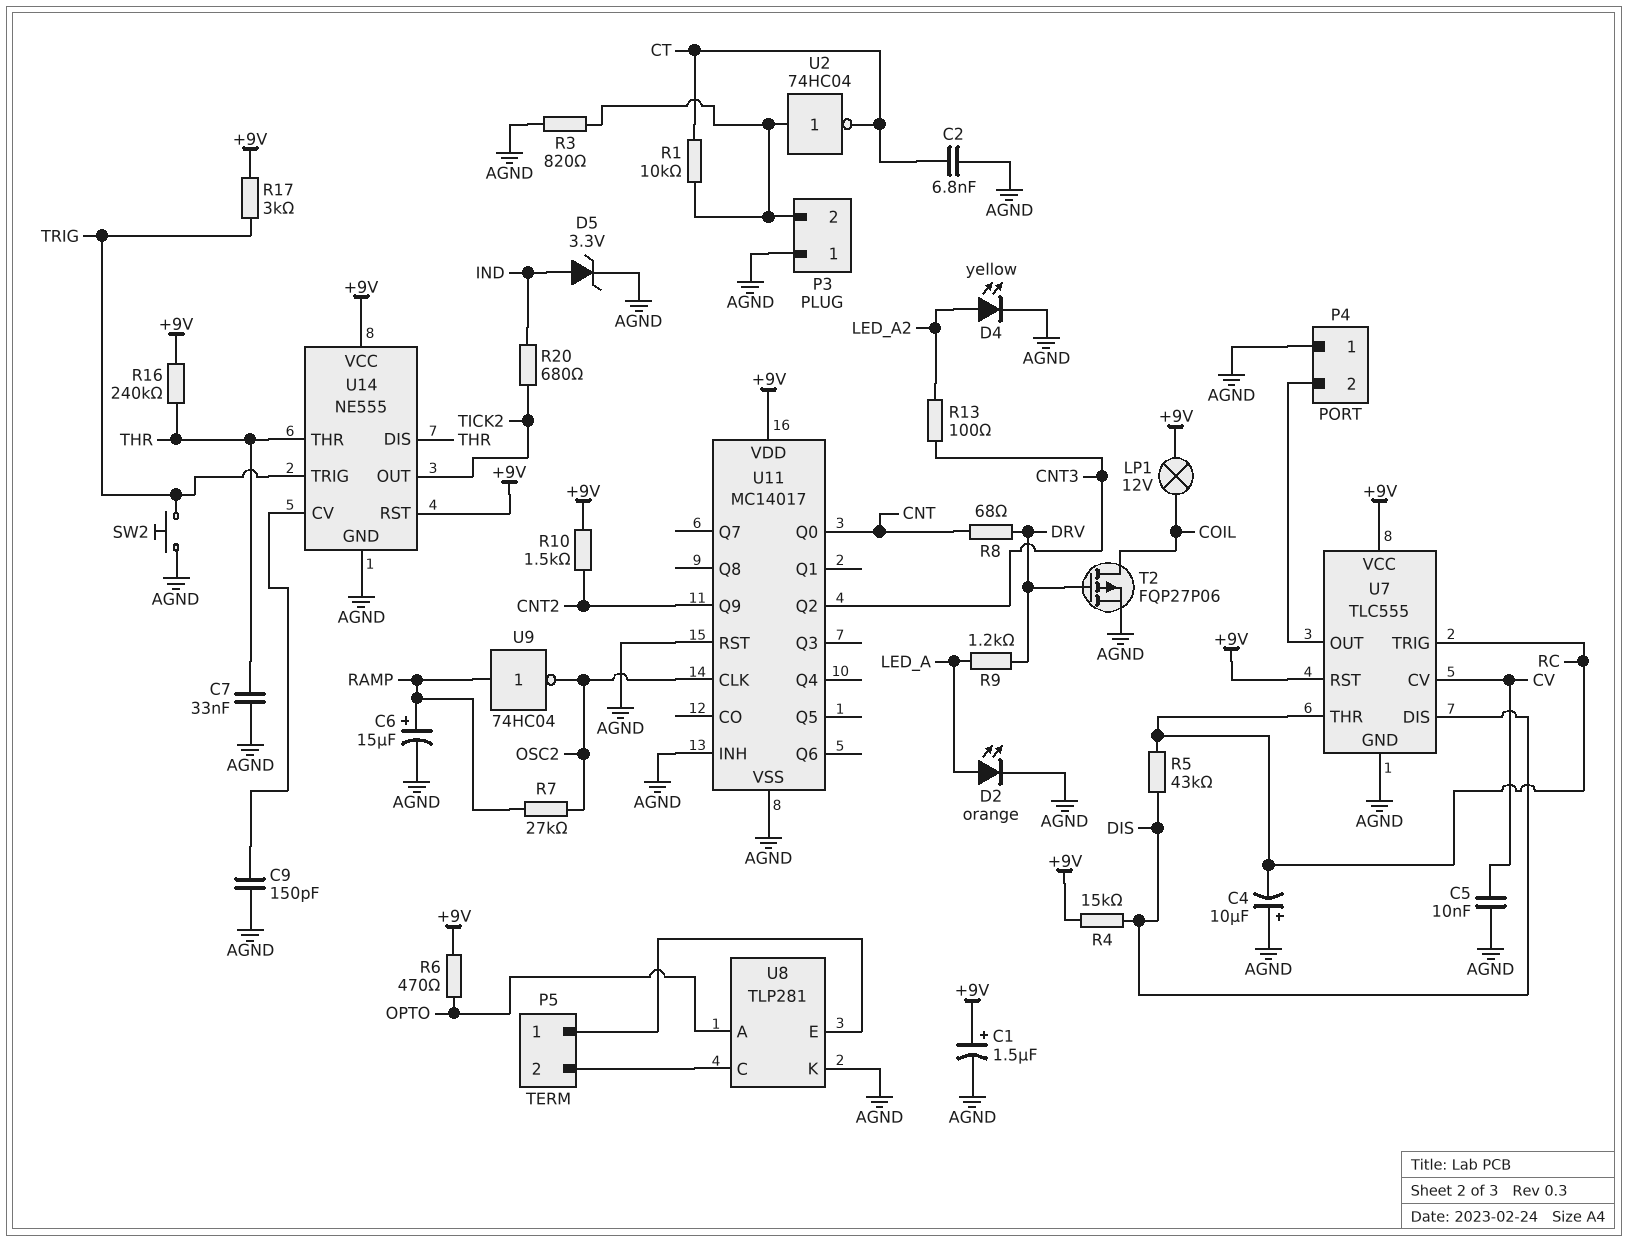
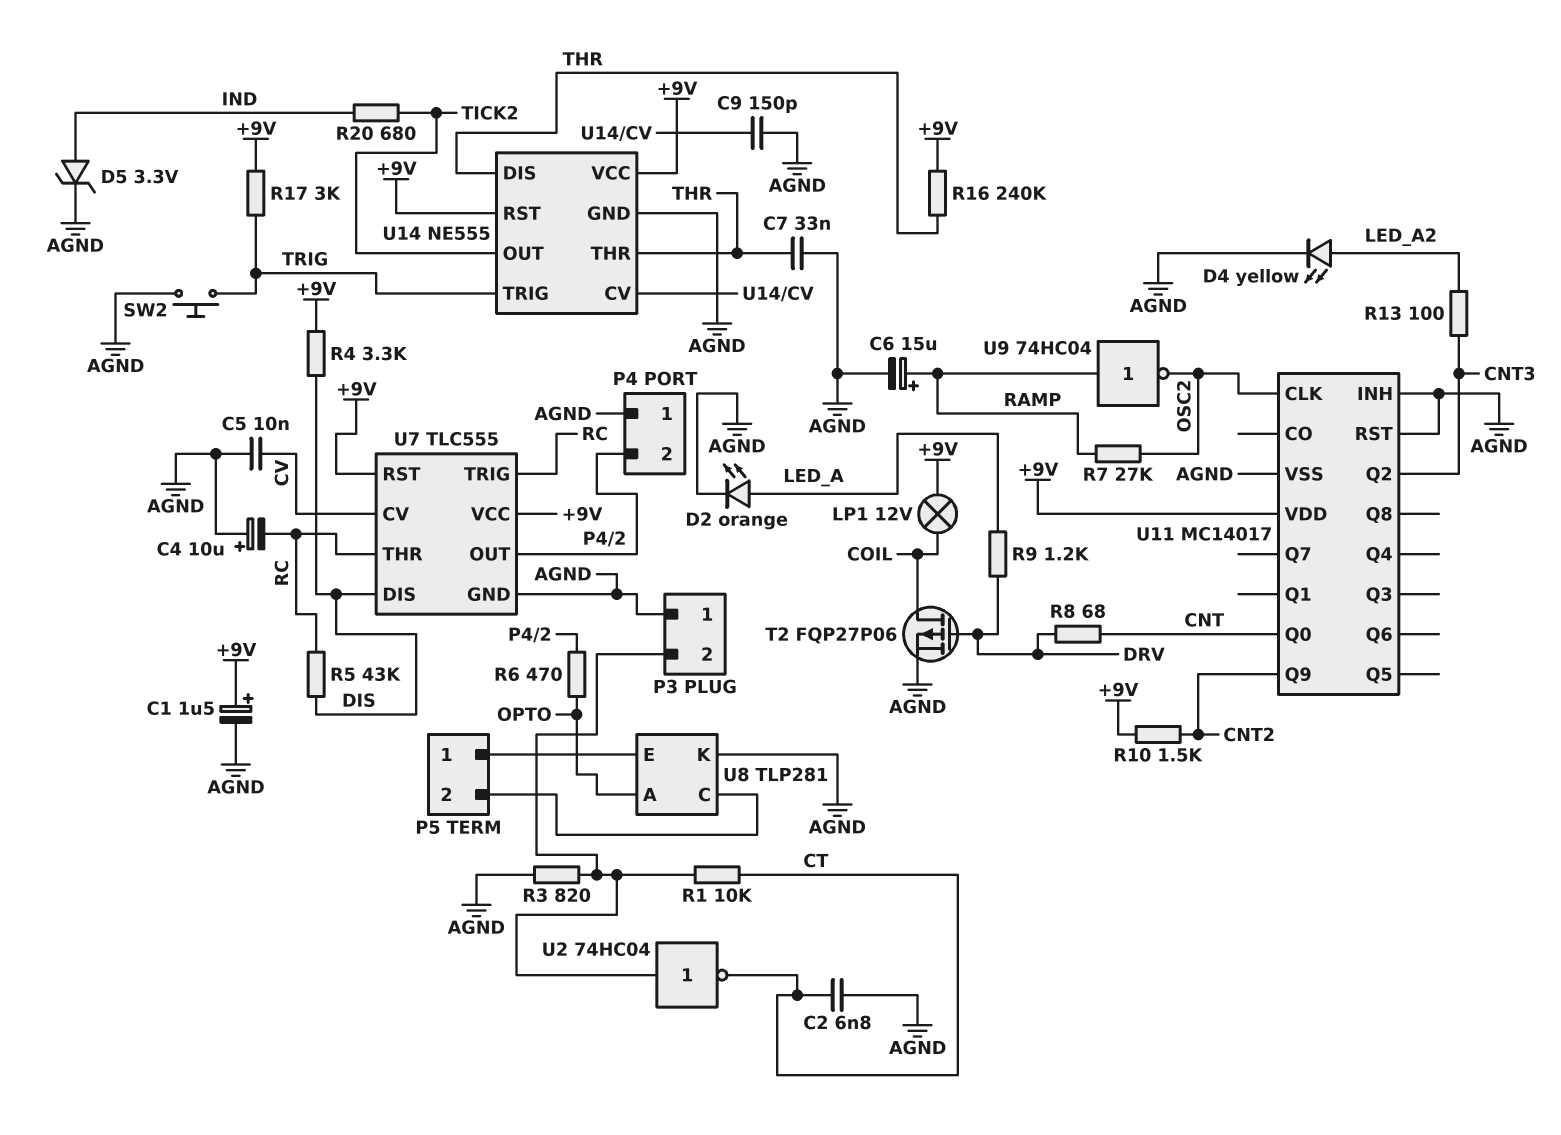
R4: 15k (+9V, DIS) -> 3.3k (+9V, DIS)
R6: 470 (+9V, OPTO) -> 470 (OPTO, P4/2)

